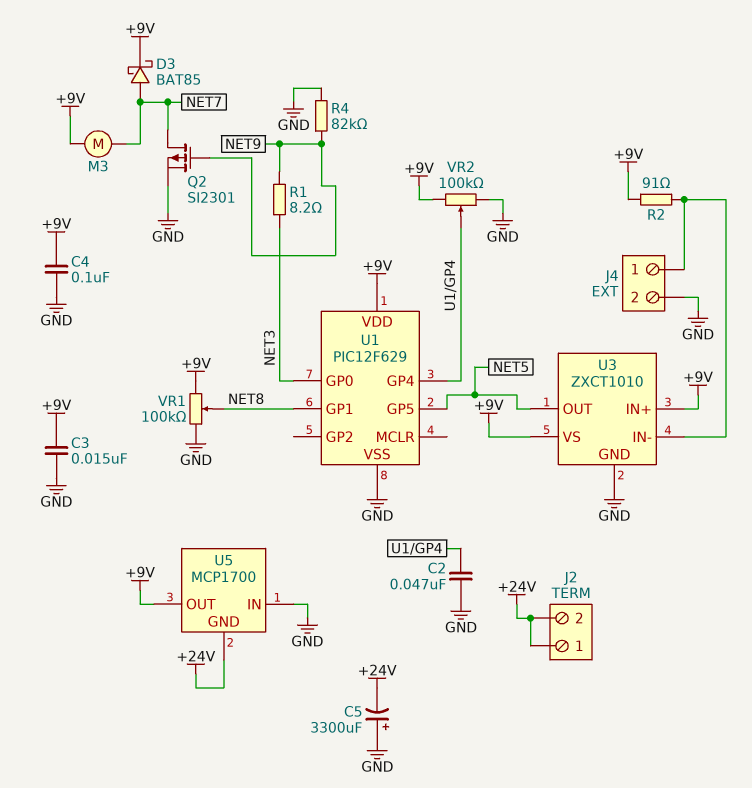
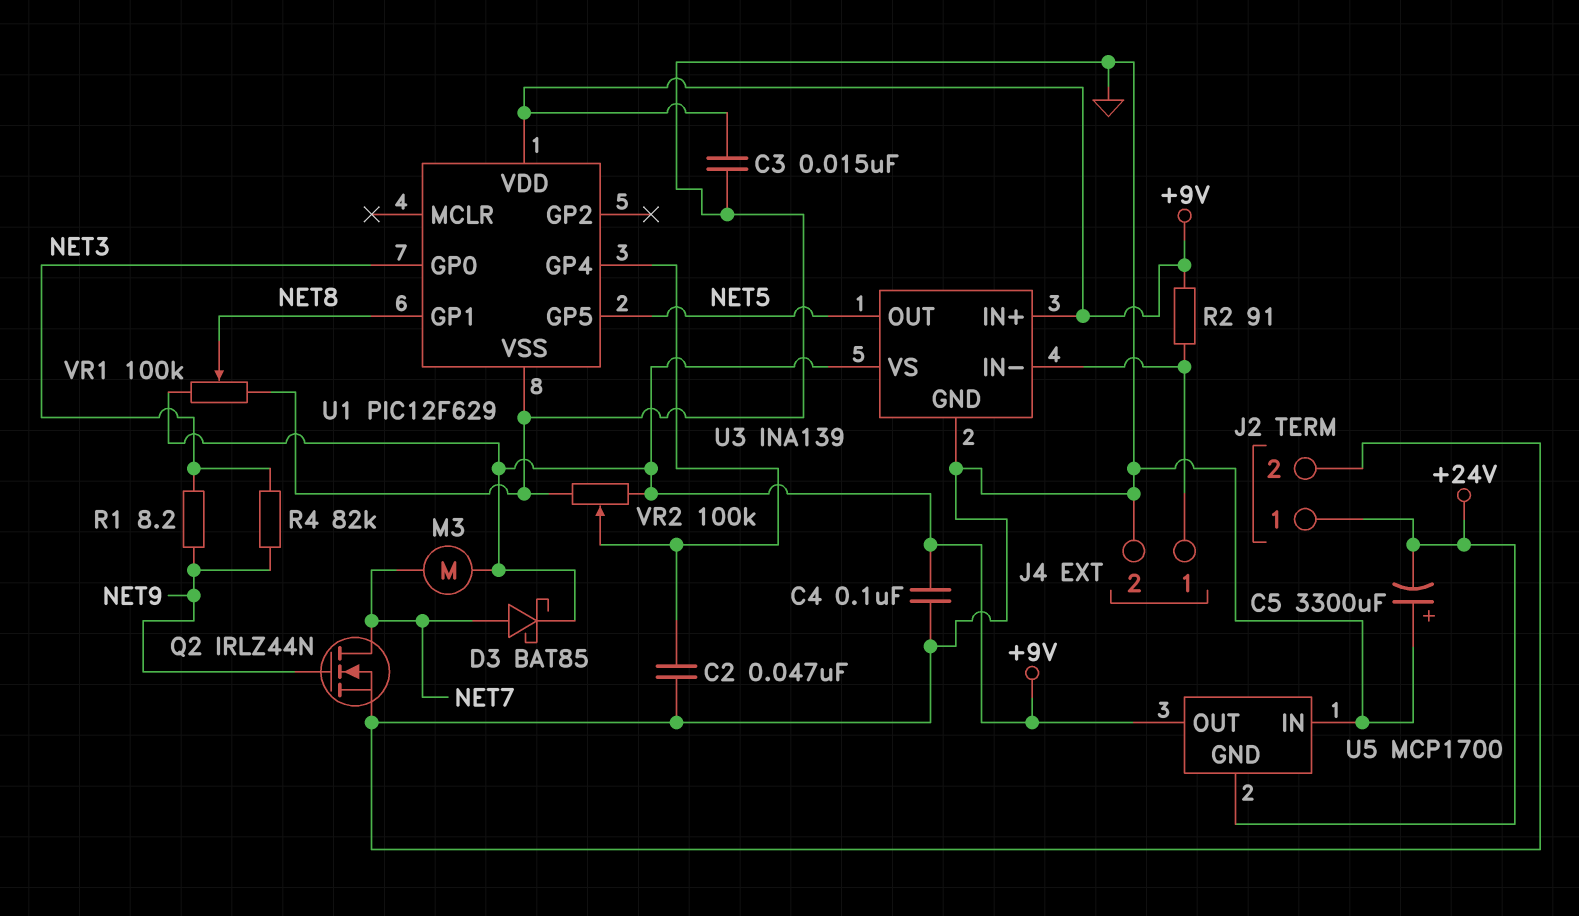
J2 pin 2: +24V -> GND
Q2: PMOS SI2301 (G NET9, D NET7, S GND) -> NMOS IRLZ44N (G NET9, D NET7, S GND)
R4: 82k (GND, NET9) -> 82k (NET3, NET9)
U3: ZXCT1010 -> INA139

